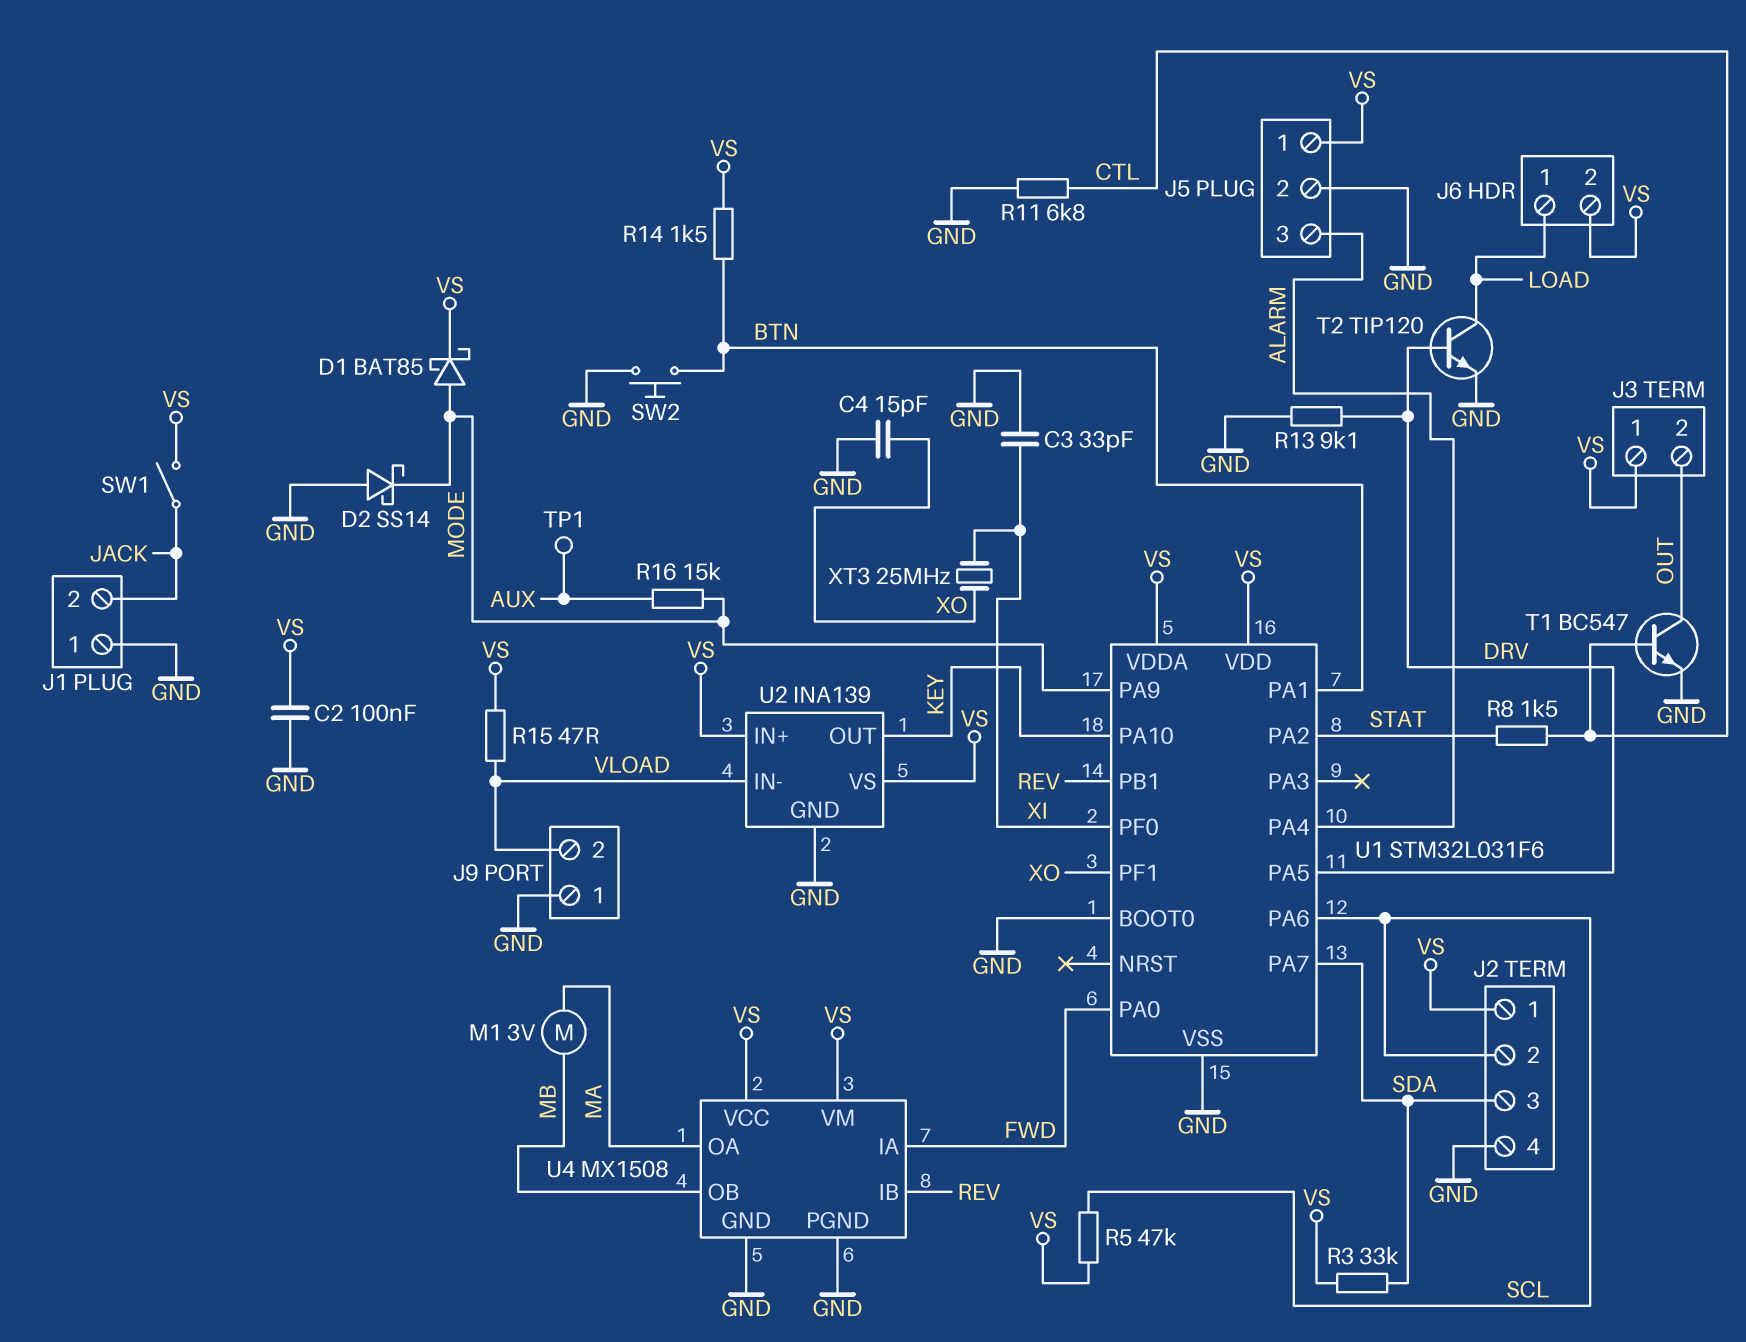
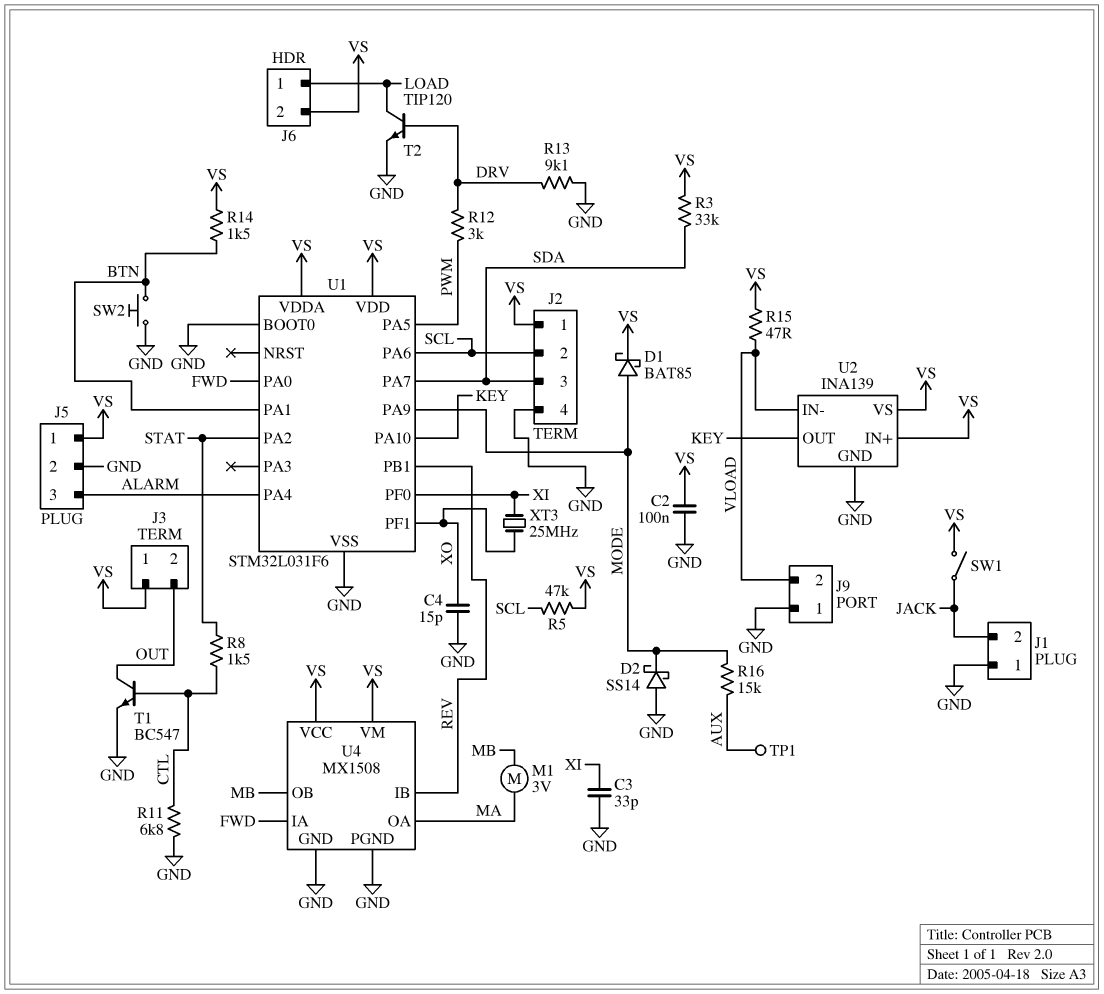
R12: none -> 3k (DRV, PWM)
U1 pin PA5: DRV -> PWM

